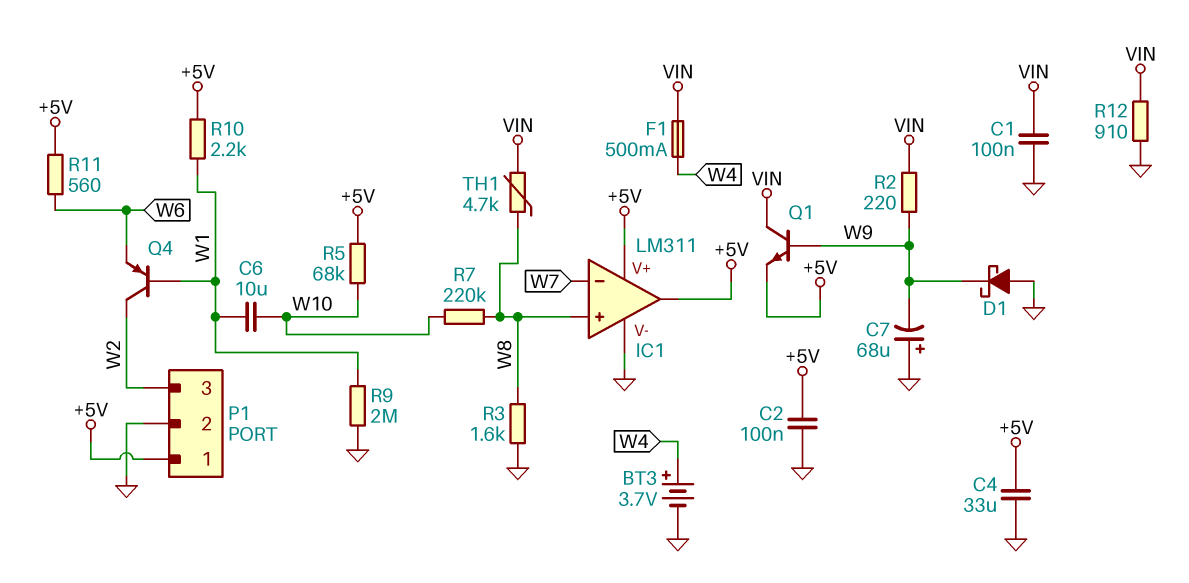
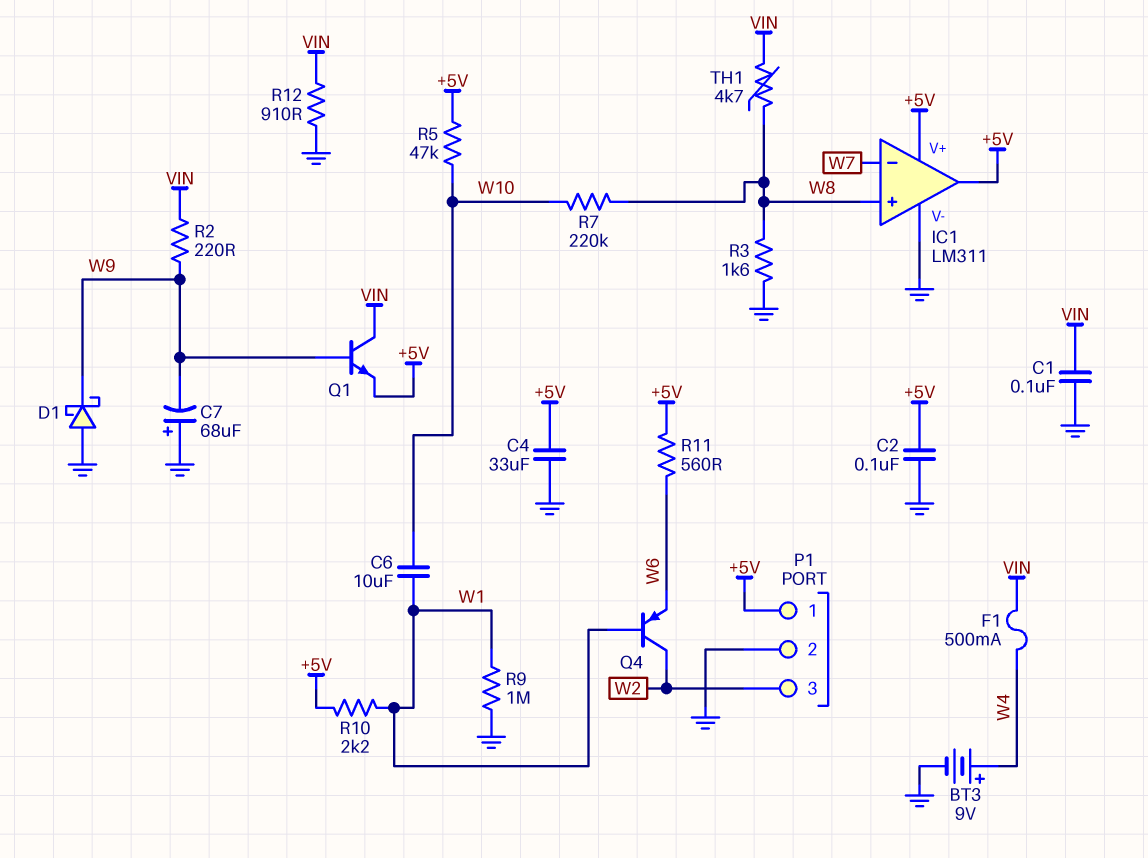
BT3: 3.7V (plus W4, minus GND) -> 9V (plus W4, minus GND)
R5: 68k (+5V, W10) -> 47k (+5V, W10)
R9: 2M (GND, W1) -> 1M (GND, W1)

